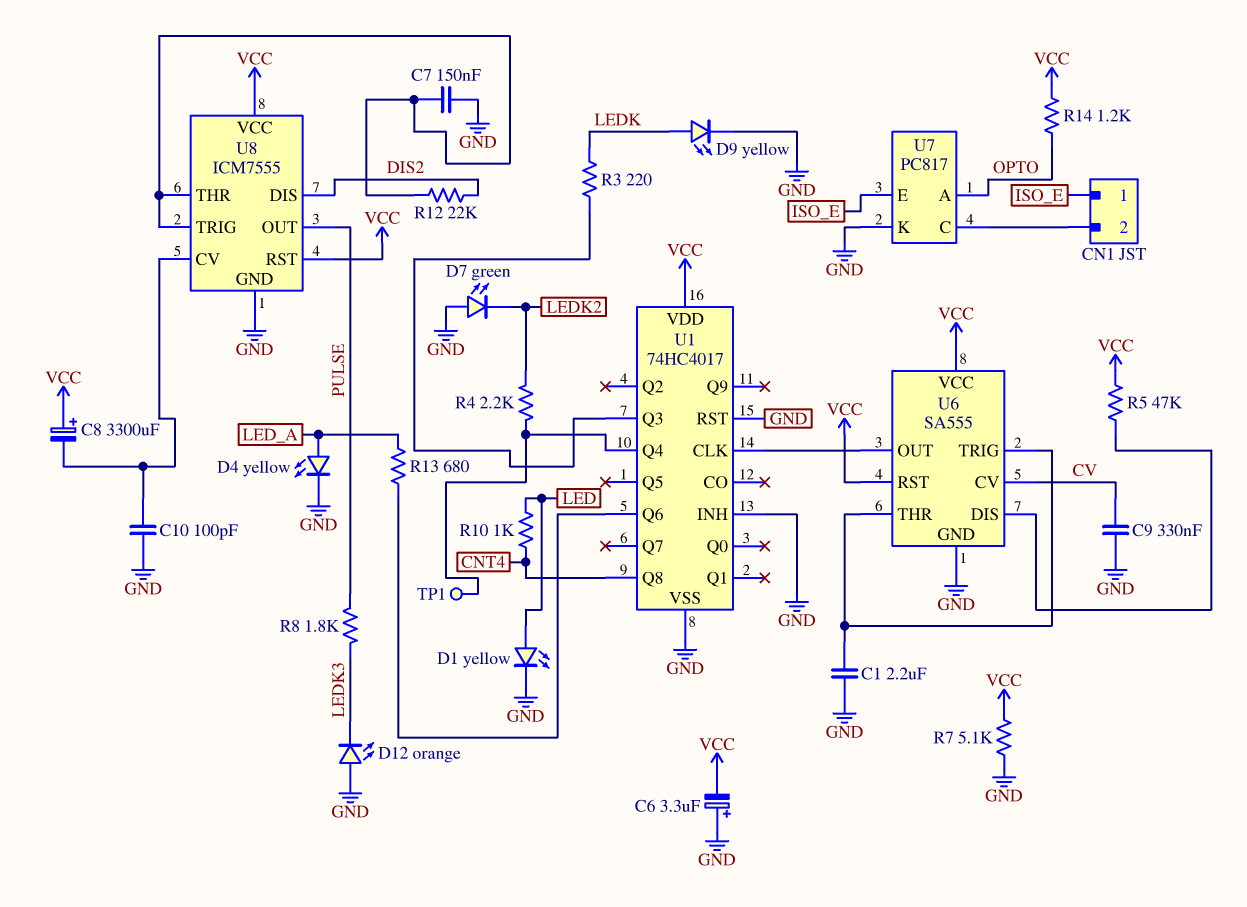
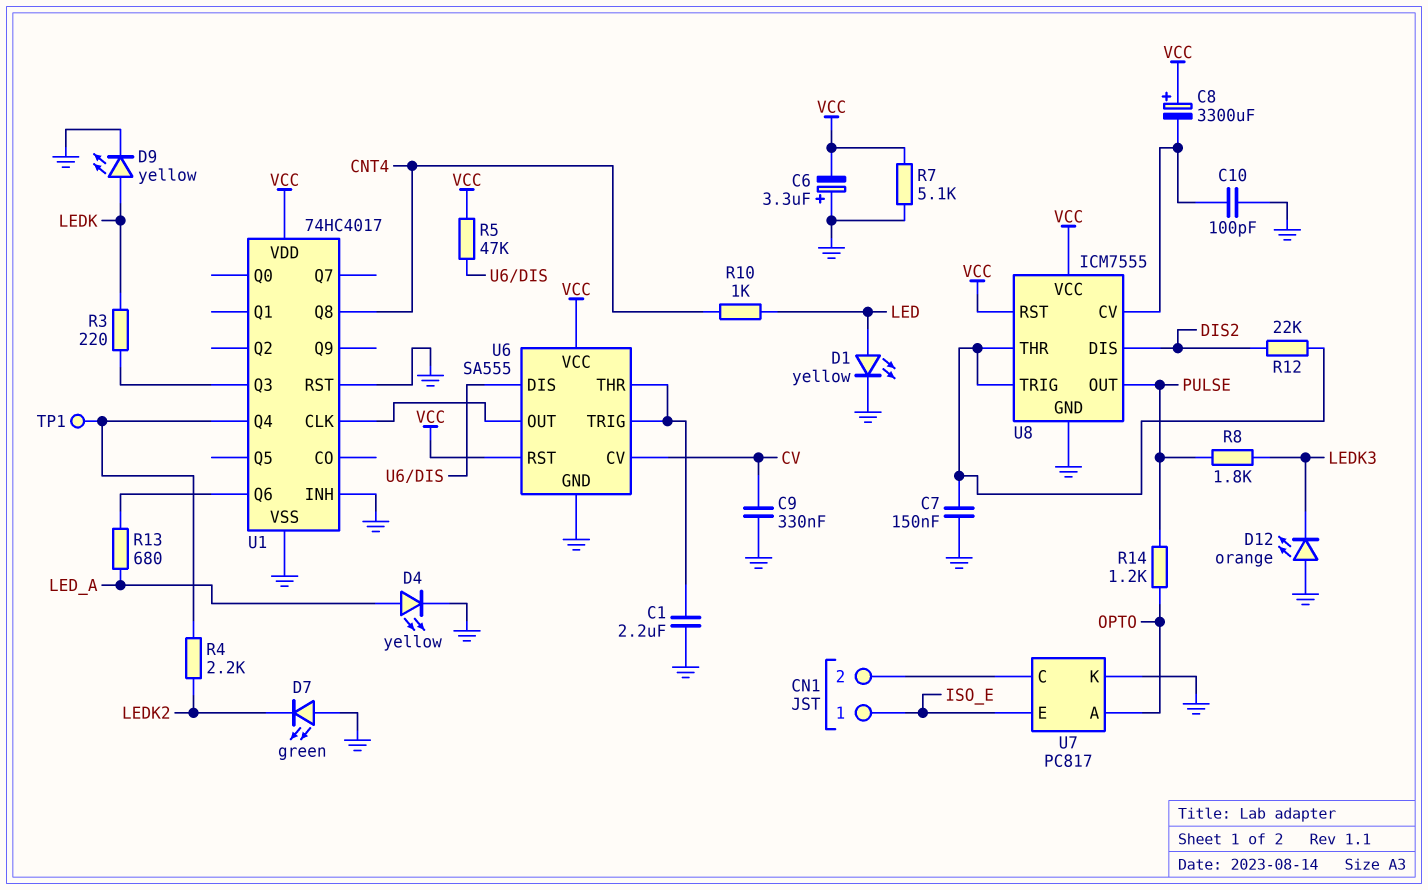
R14: 1.2k (OPTO, VCC) -> 1.2k (OPTO, PULSE)

